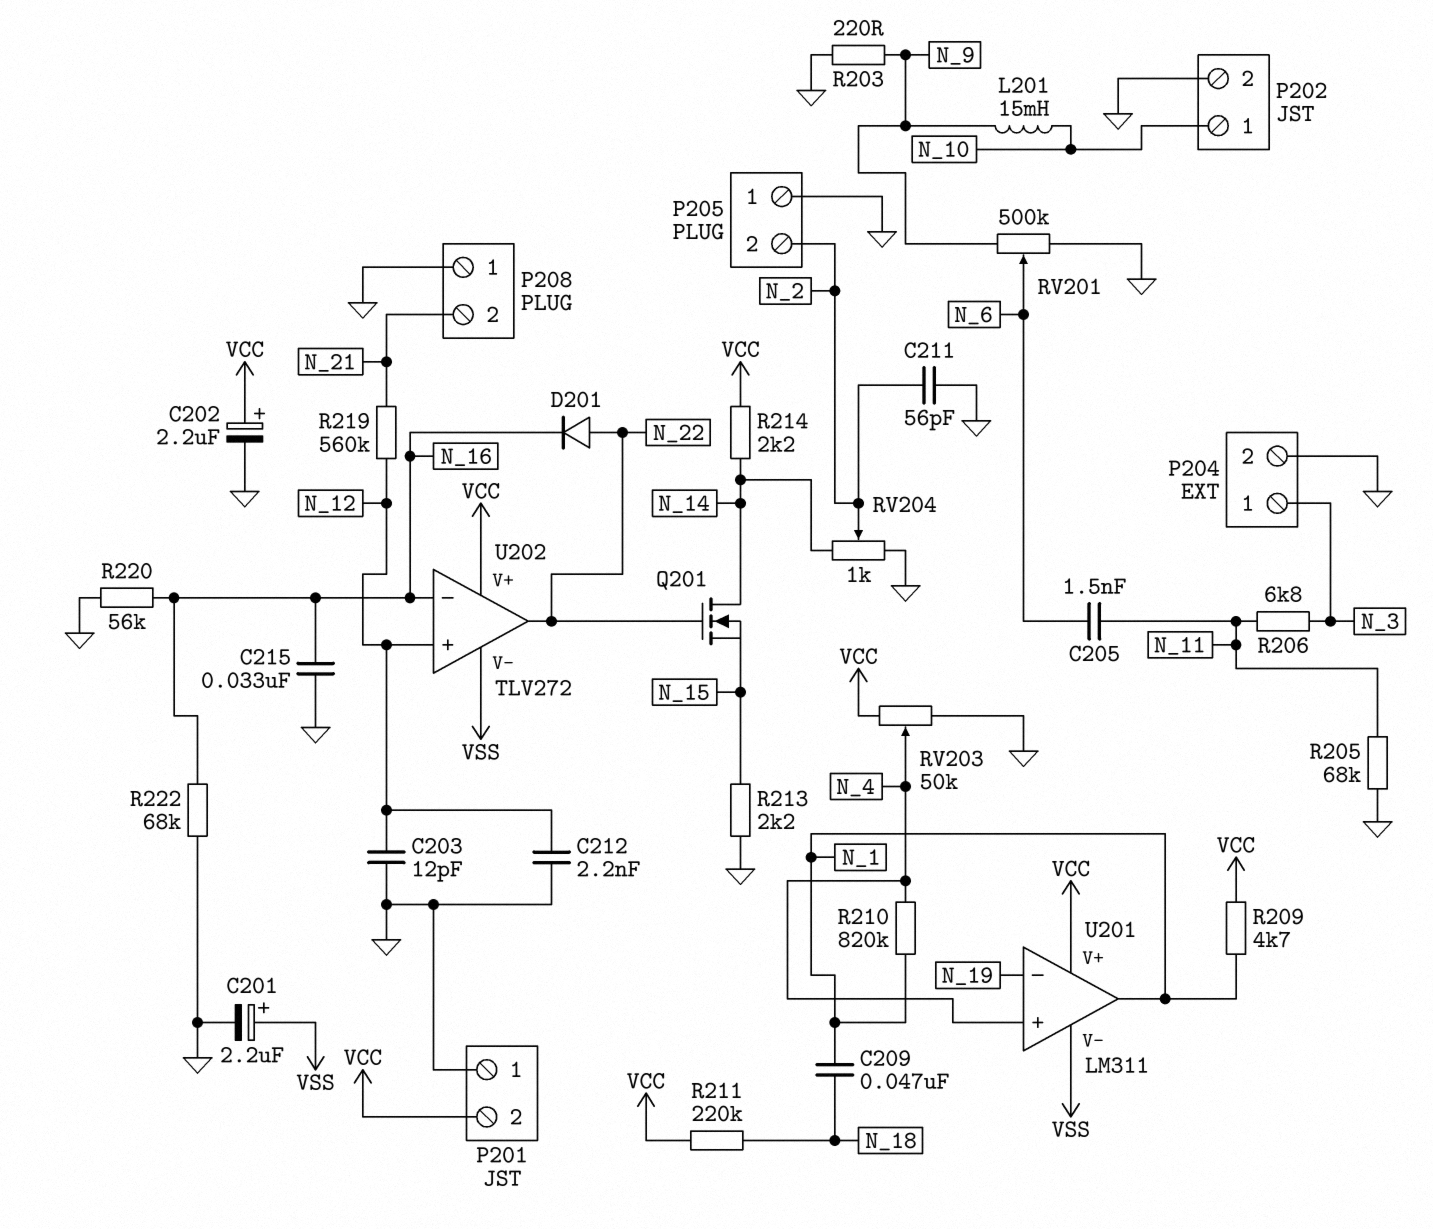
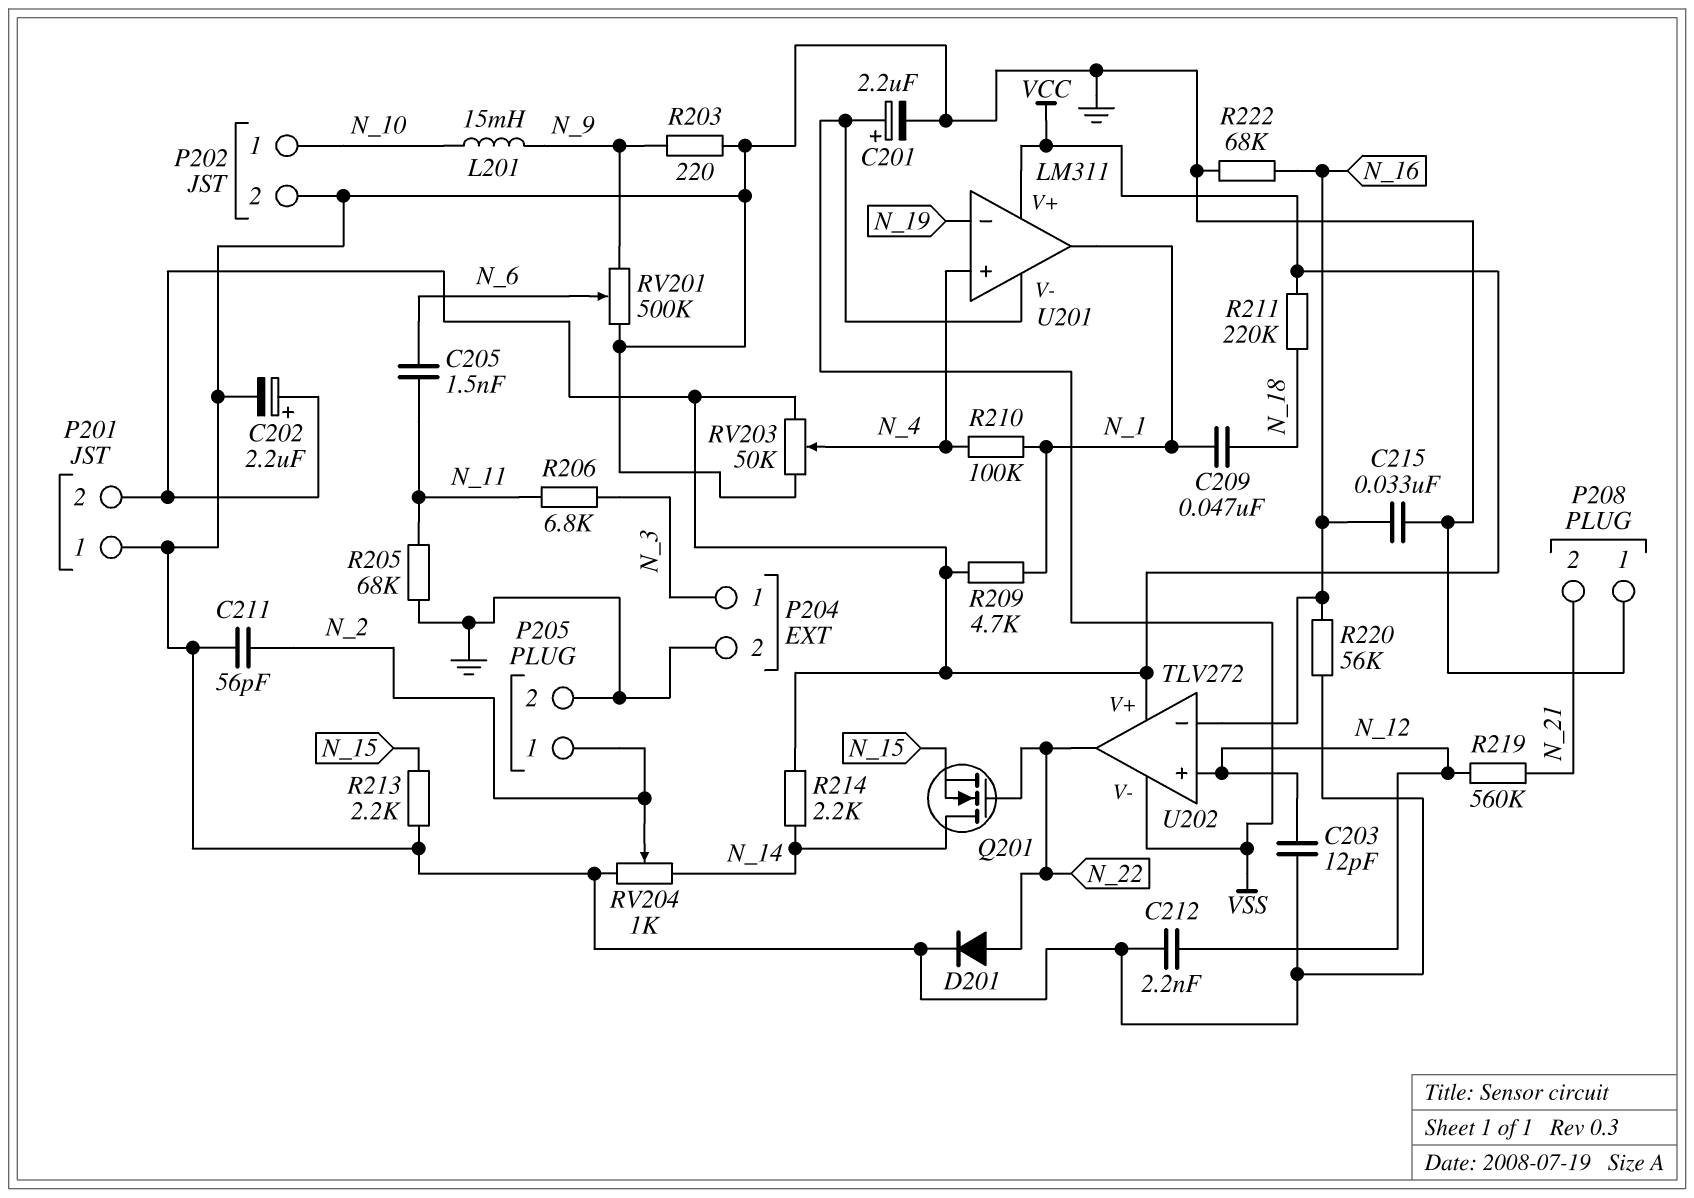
D201: diode (A N_22, K N_16) -> diode (A N_22, K GND)
P205 pin 1: GND -> N_2
P205 pin 2: N_2 -> GND
R210: 820k (N_1, N_4) -> 100k (N_1, N_4)

